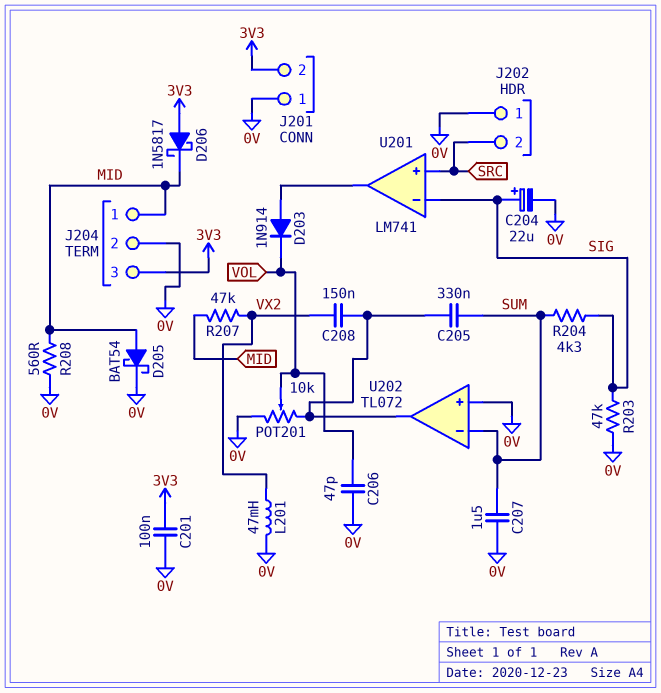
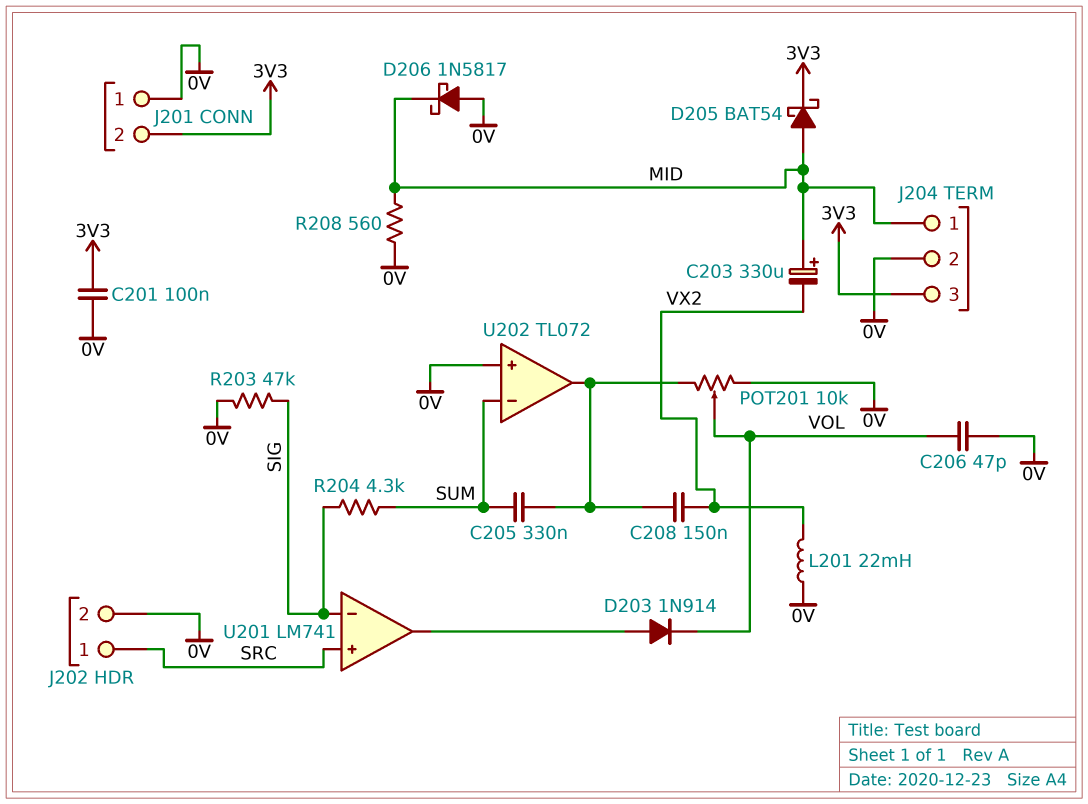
C203: none -> 330uF (plus MID, minus VX2)
C204: 22uF (plus SIG, minus 0V) -> none
C207: 1.5uF (0V, SUM) -> none
D205: schottky BAT54 (A MID, K 0V) -> schottky BAT54 (A MID, K 3V3)
D206: schottky 1N5817 (A 3V3, K MID) -> schottky 1N5817 (A 0V, K MID)
J202 pin 1: 0V -> SRC
J202 pin 2: SRC -> 0V
L201: 47mH (0V, VX2) -> 22mH (0V, VX2)
R207: 47k (MID, VX2) -> none

